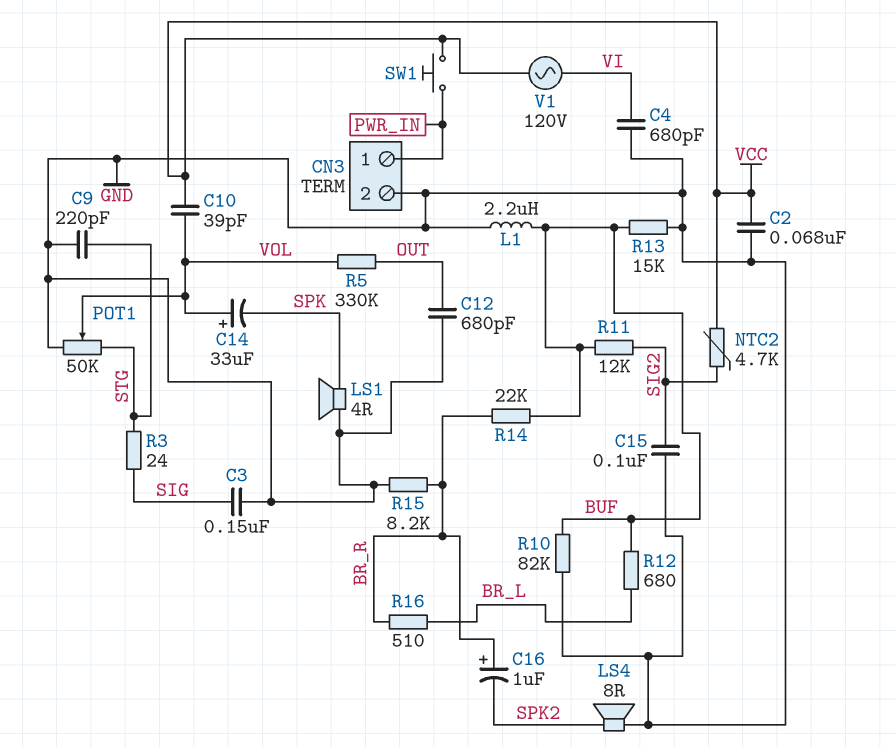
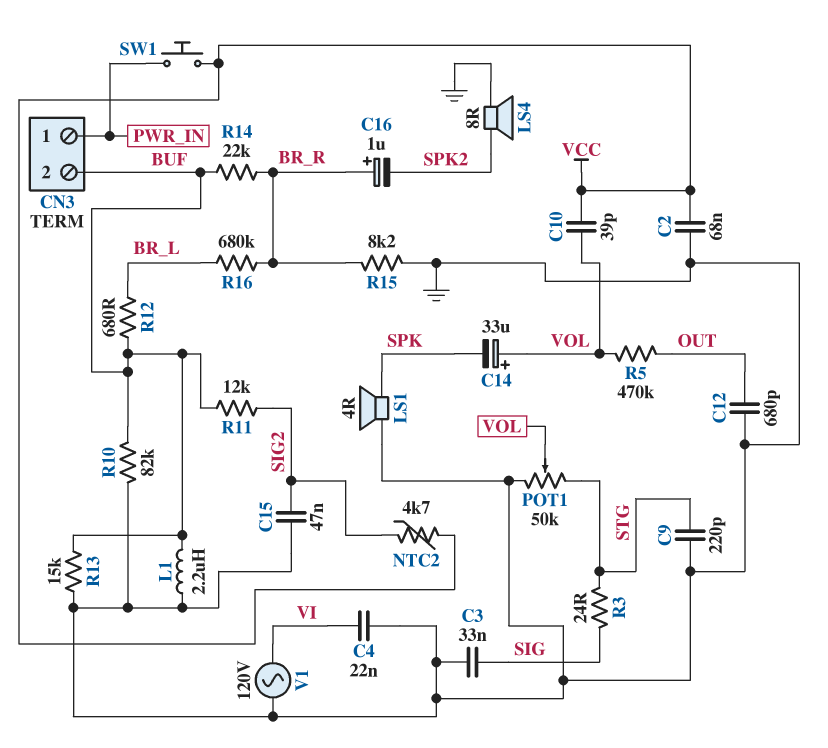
C3: 150nF (GND, SIG) -> 33nF (GND, SIG)
C4: 680pF (GND, VI) -> 22nF (GND, VI)
C15: 100nF (GND, SIG2) -> 47nF (GND, SIG2)
CN3 pin 2: GND -> BUF
R5: 330k (OUT, VOL) -> 470k (OUT, VOL)
R16: 510 (BR_L, BR_R) -> 680k (BR_L, BR_R)
V1: AC 120V (VCC, VI) -> AC 120V (GND, VI)

